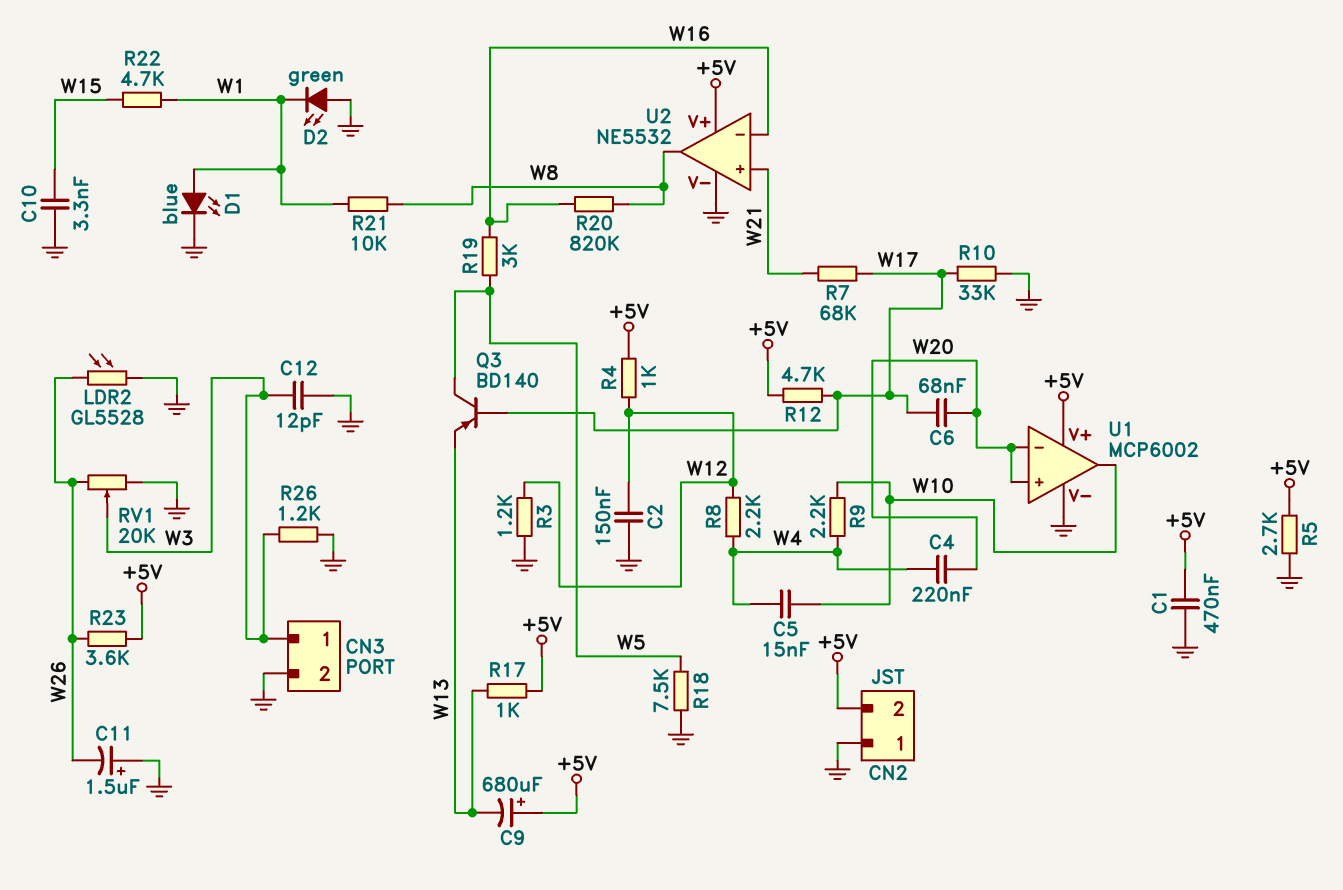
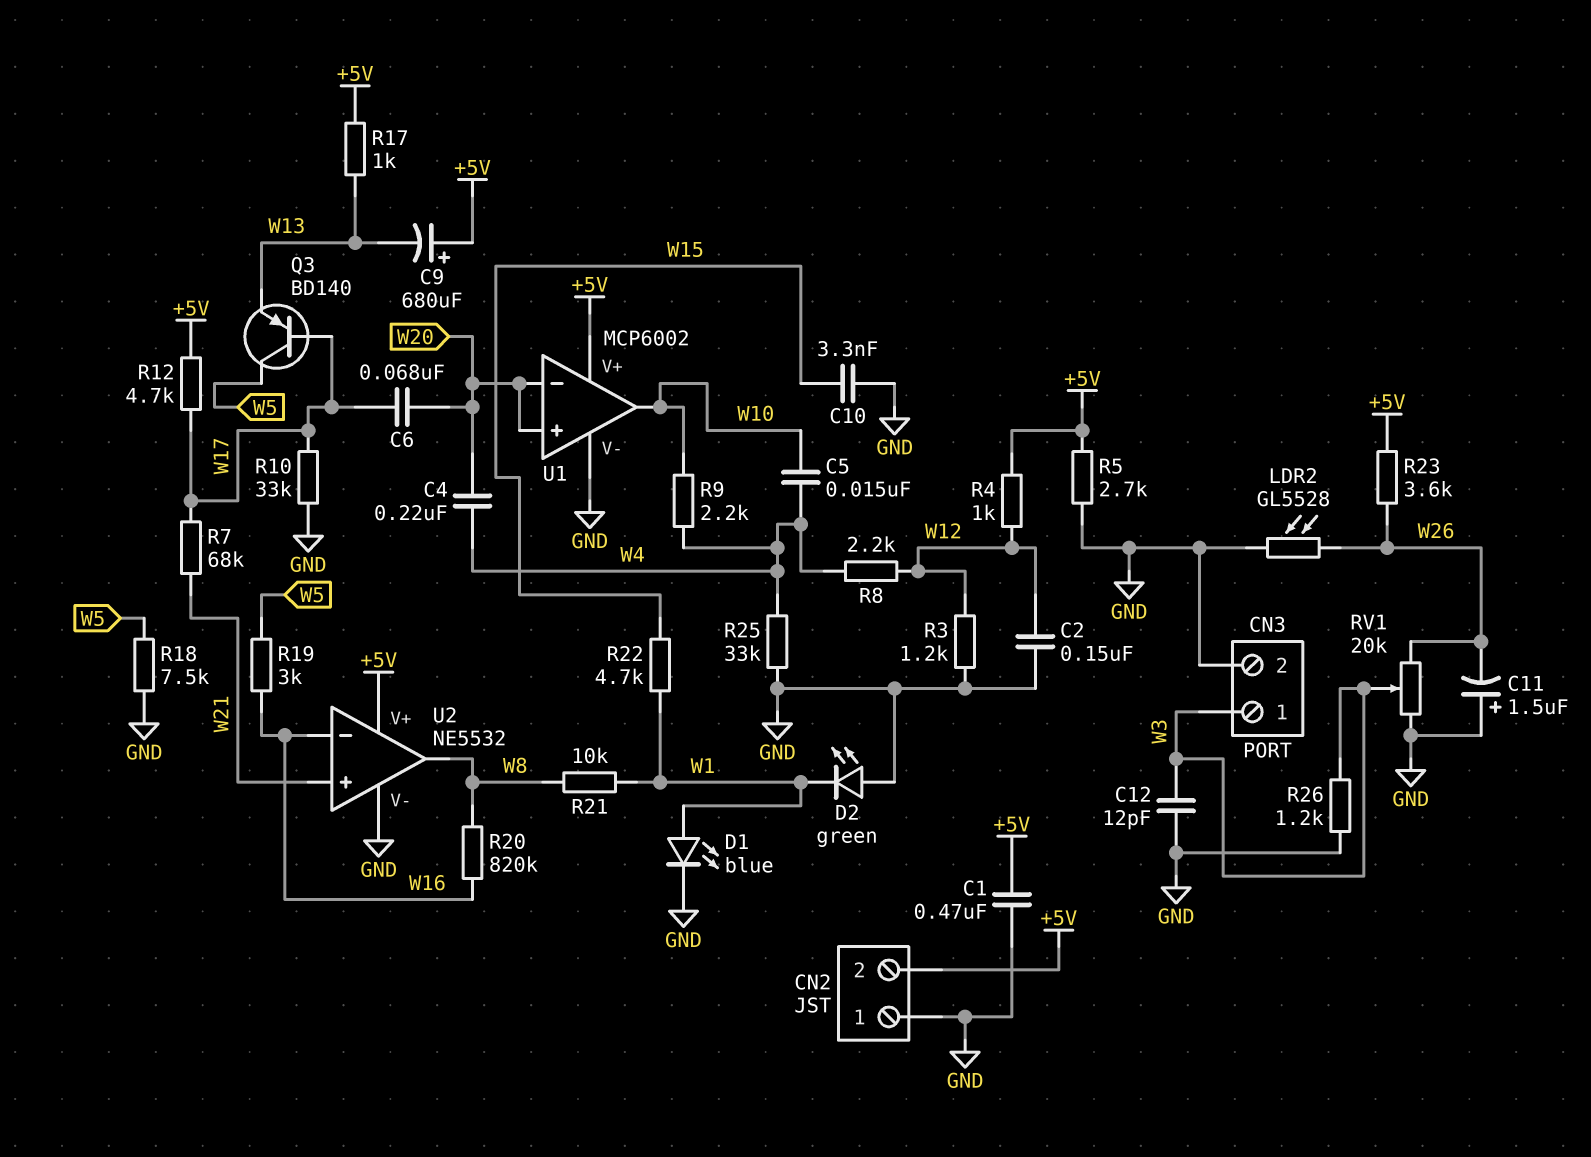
R25: none -> 33k (GND, W4)

